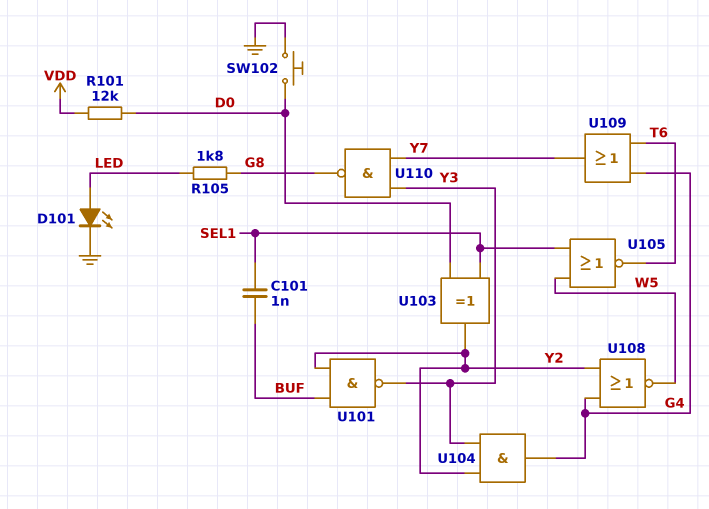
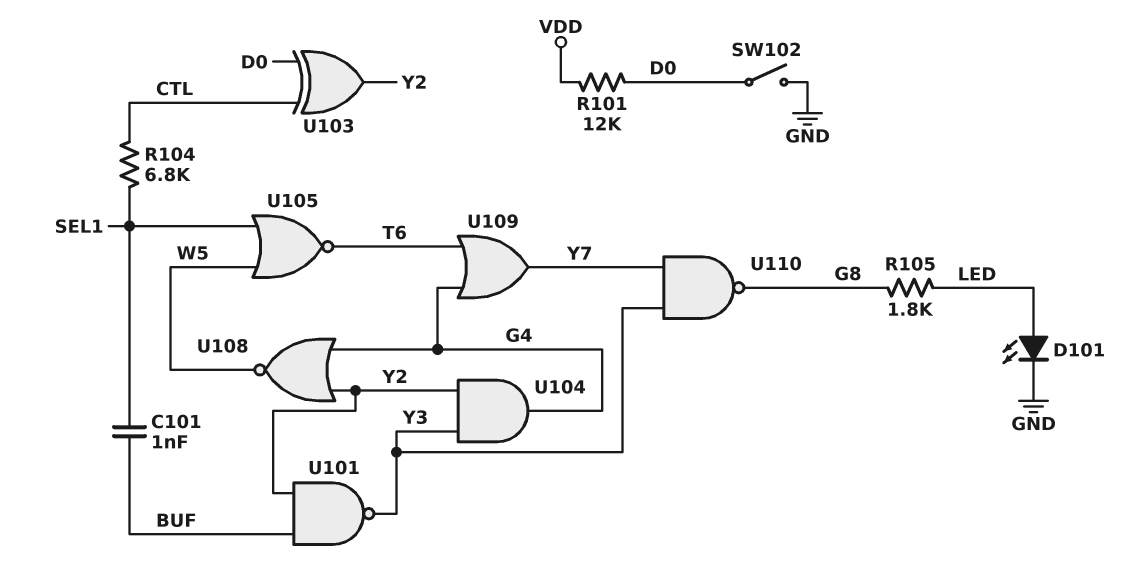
R104: none -> 6.8k (CTL, SEL1)
SW102: button (D0, GND) -> switch (D0, GND)
U103: XOR (in D0, in SEL1, out Y2) -> XOR (in CTL, in D0, out Y2)

